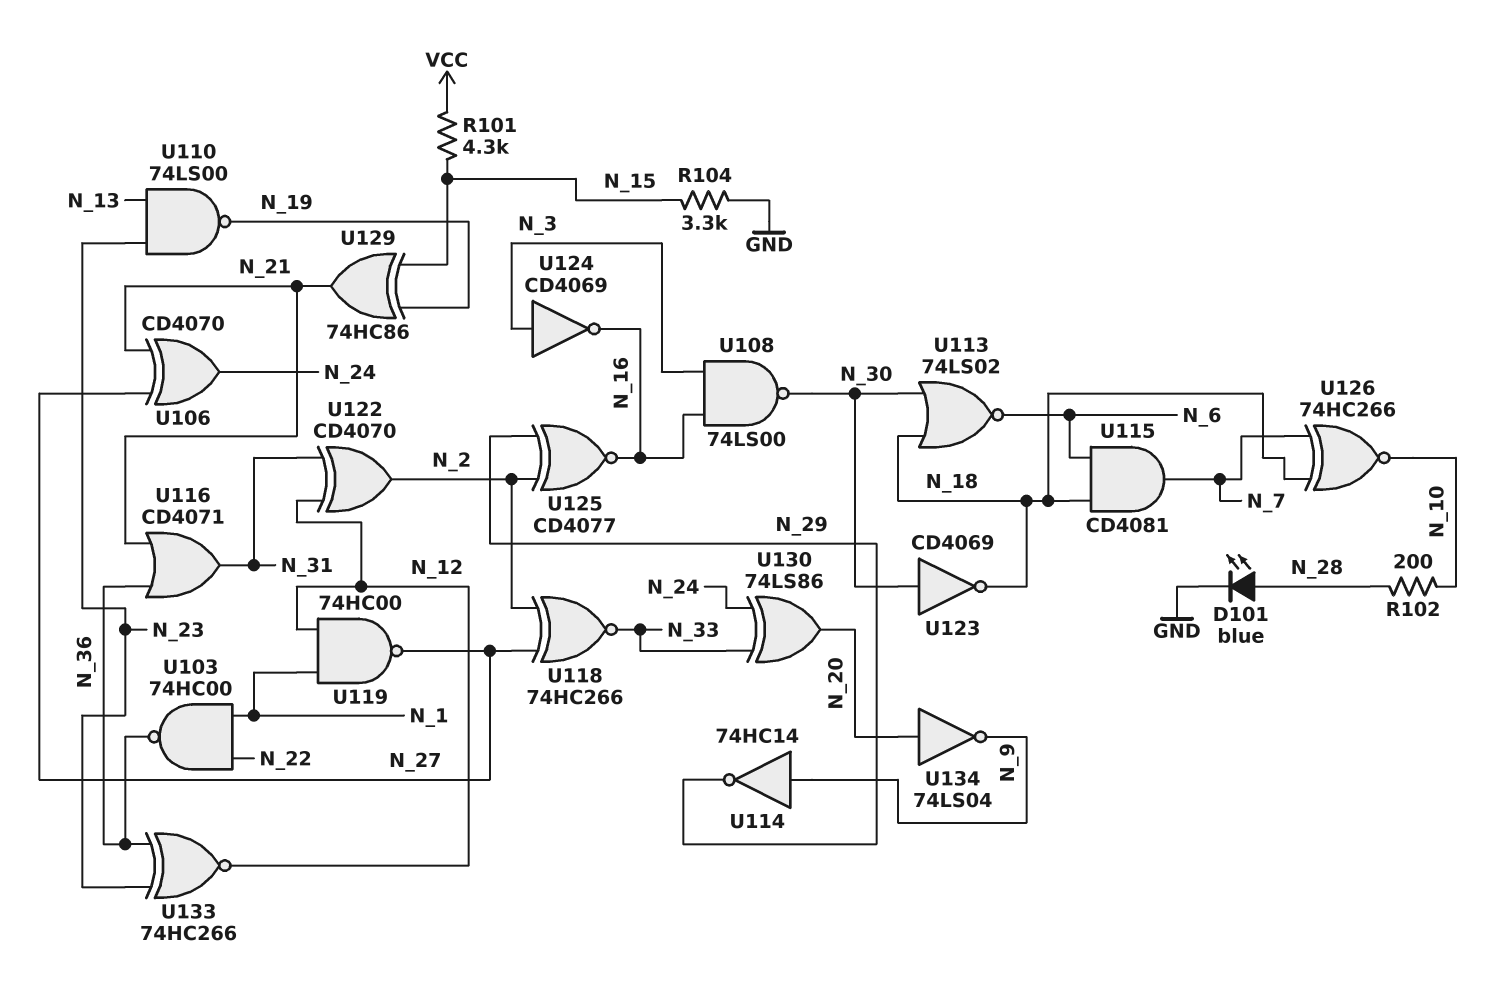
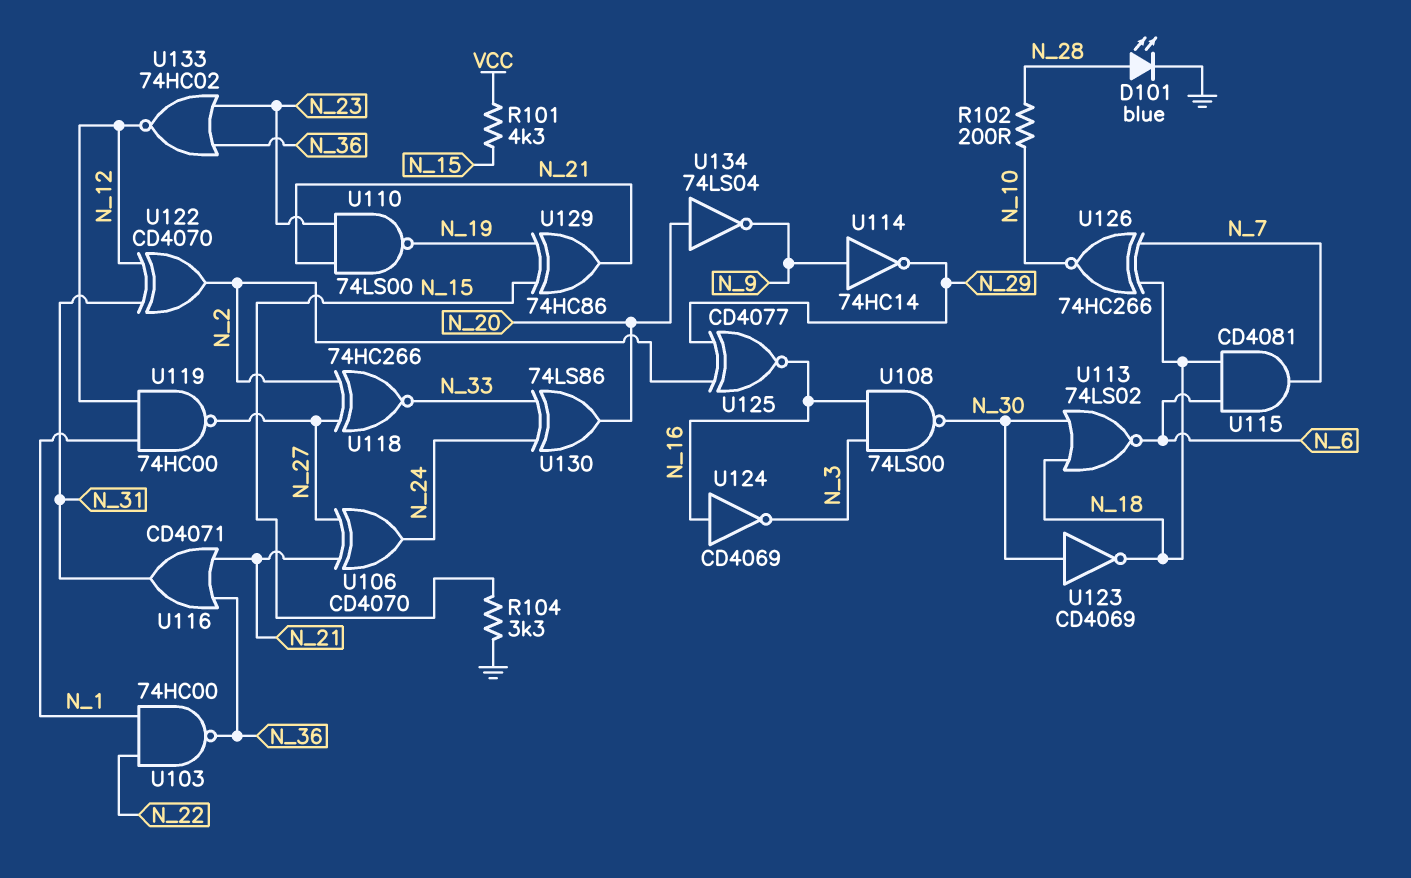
U110: NAND 74LS00 (in N_13, in N_23, out N_19) -> NAND 74LS00 (in N_21, in N_23, out N_19)
U124: NOT CD4069 (in N_3, out N_16) -> NOT CD4069 (in N_16, out N_3)
U133: XNOR 74HC266 (in N_23, in N_36, out N_12) -> NOR 74HC02 (in N_23, in N_36, out N_12)

